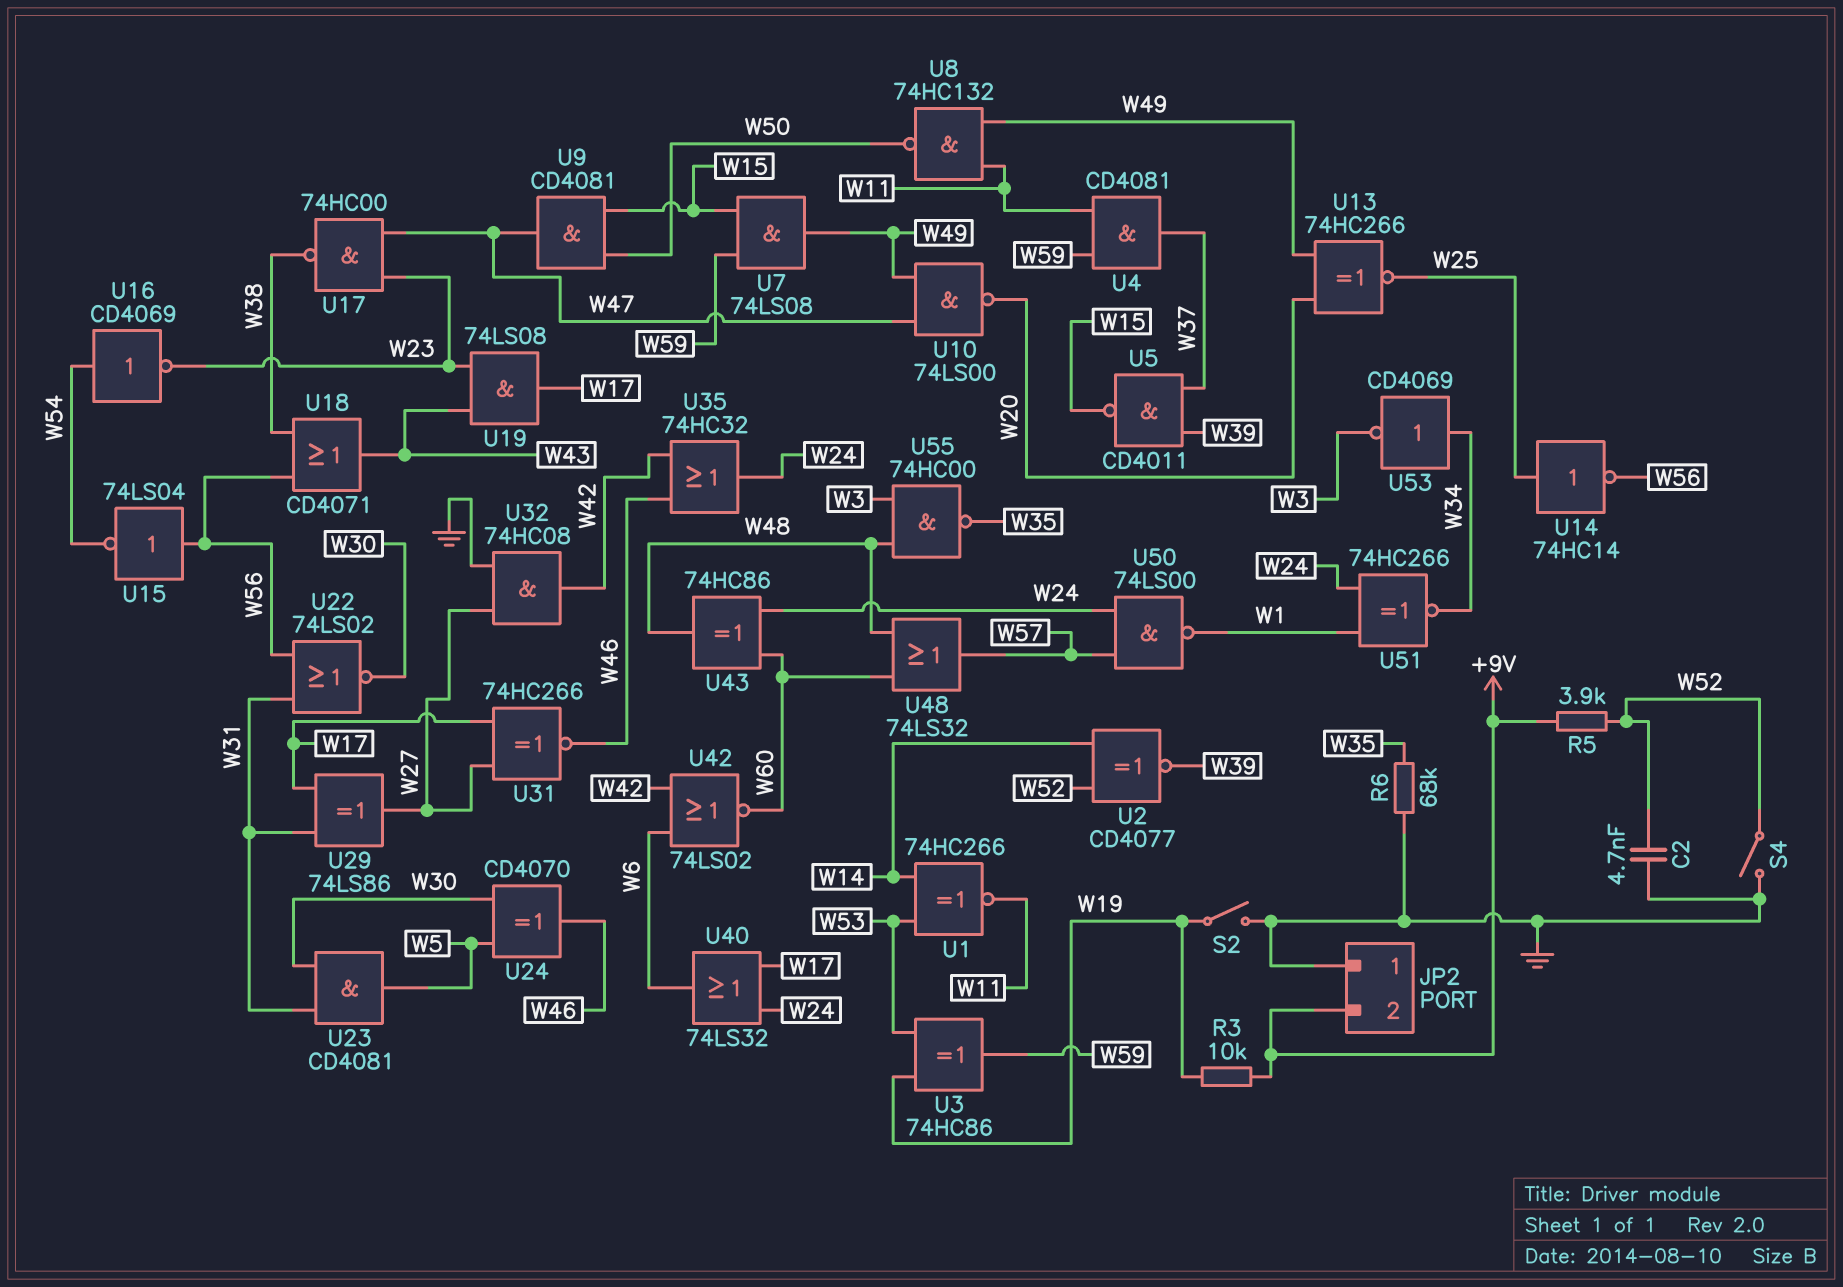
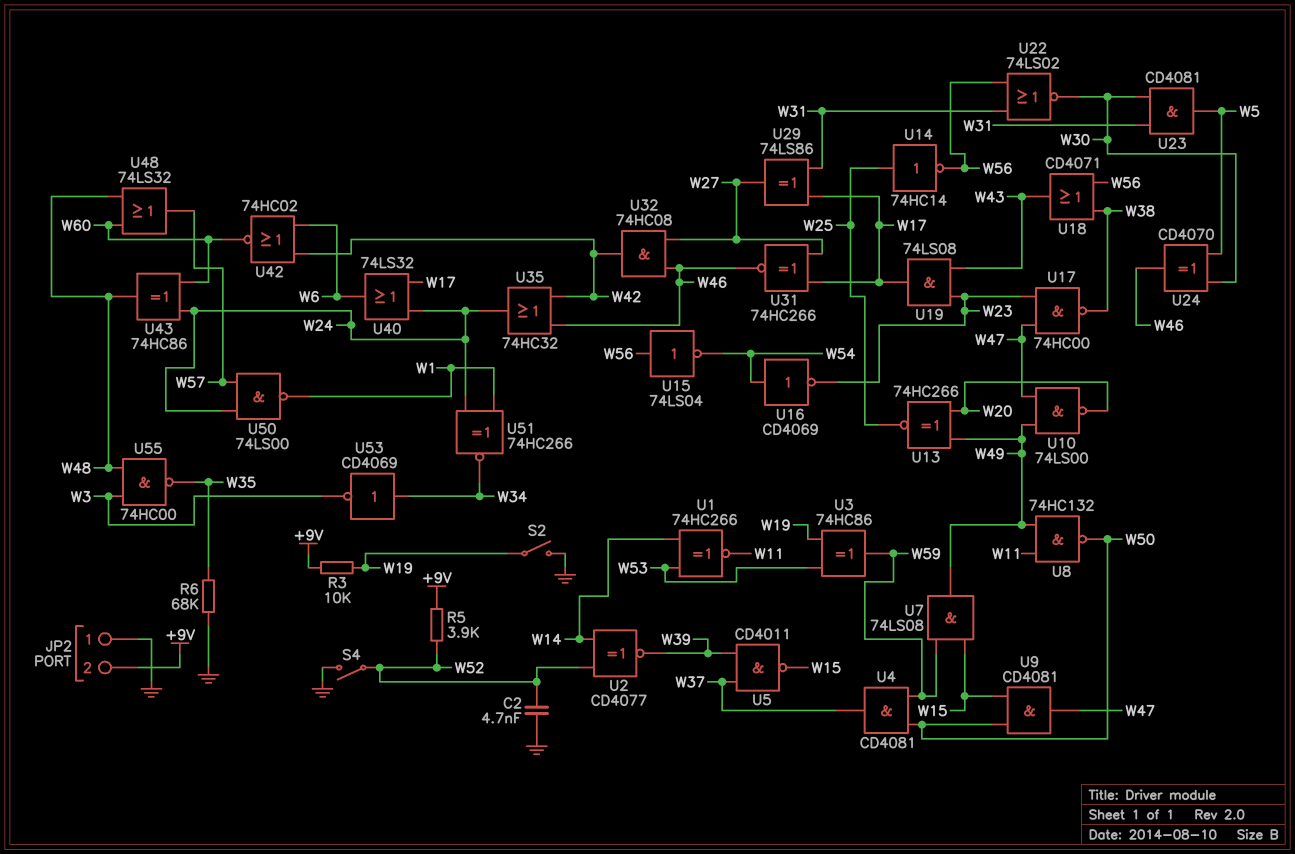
U4: AND CD4081 (in W11, in W59, out W37) -> AND CD4081 (in W50, in W59, out W37)
U32: AND 74HC08 (in GND, in W27, out W42) -> AND 74HC08 (in W27, in W46, out W42)
U42: NOR 74LS02 (in W6, in W42, out W60) -> NOR 74HC02 (in W6, in W42, out W60)

